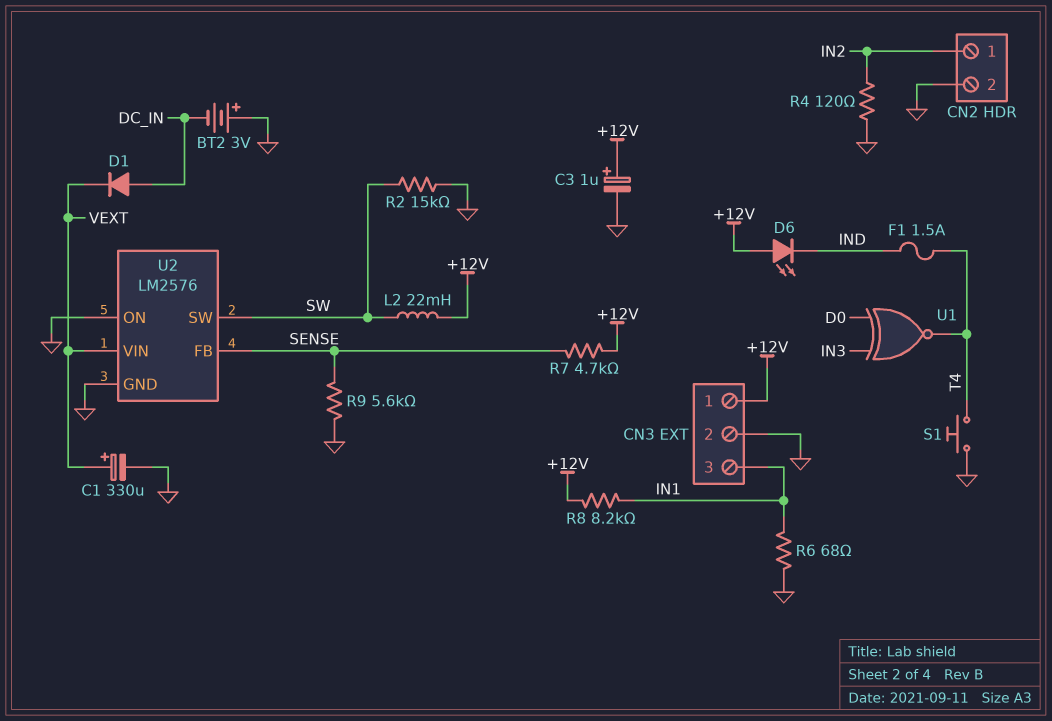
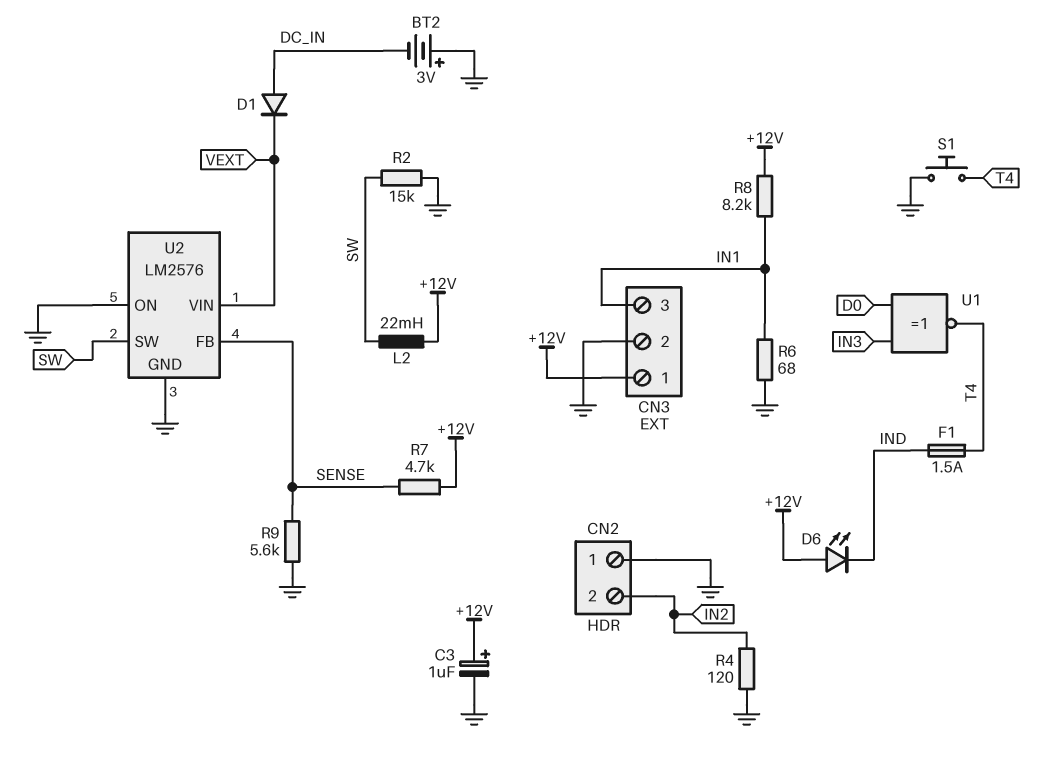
C1: 330uF (plus VEXT, minus GND) -> none
CN2 pin 1: IN2 -> GND
CN2 pin 2: GND -> IN2

